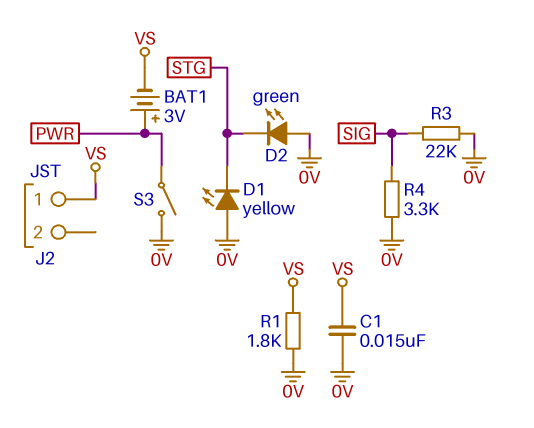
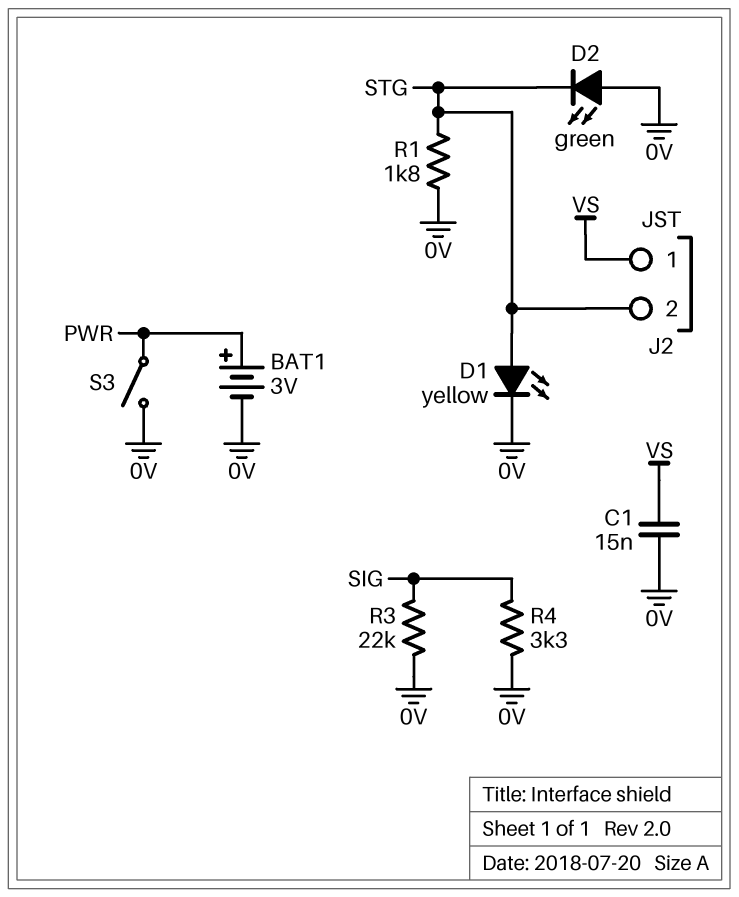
BAT1: 3V (plus PWR, minus VS) -> 3V (plus PWR, minus 0V)
D1: LED yellow (A 0V, K STG) -> LED yellow (A STG, K 0V)
J2 pin 2: none -> STG
R1: 1.8k (0V, VS) -> 1.8k (0V, STG)

